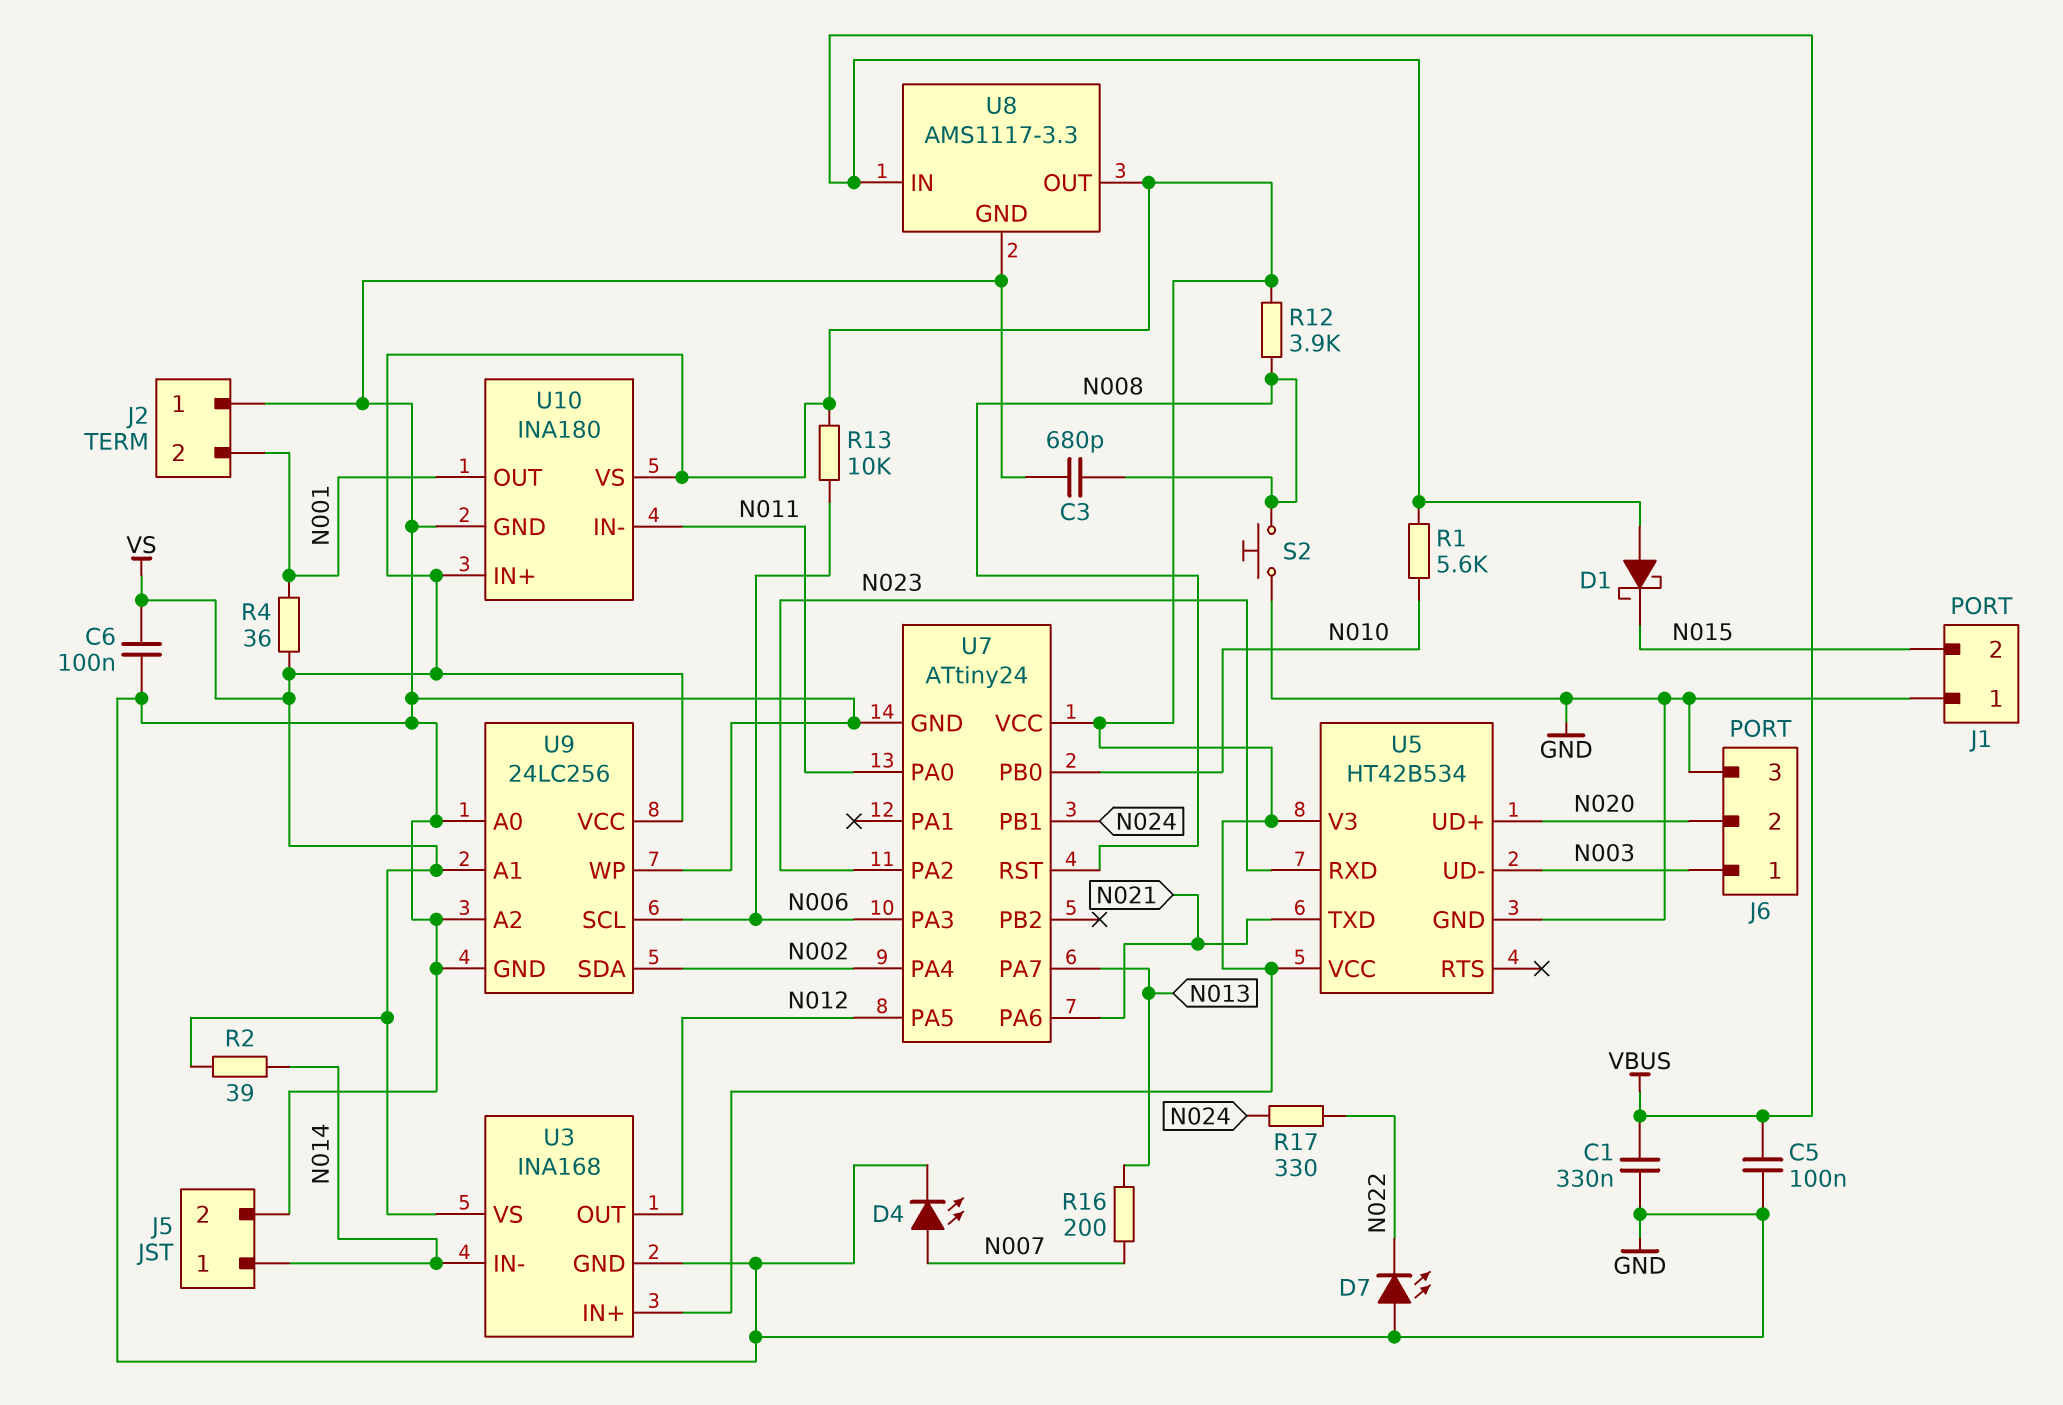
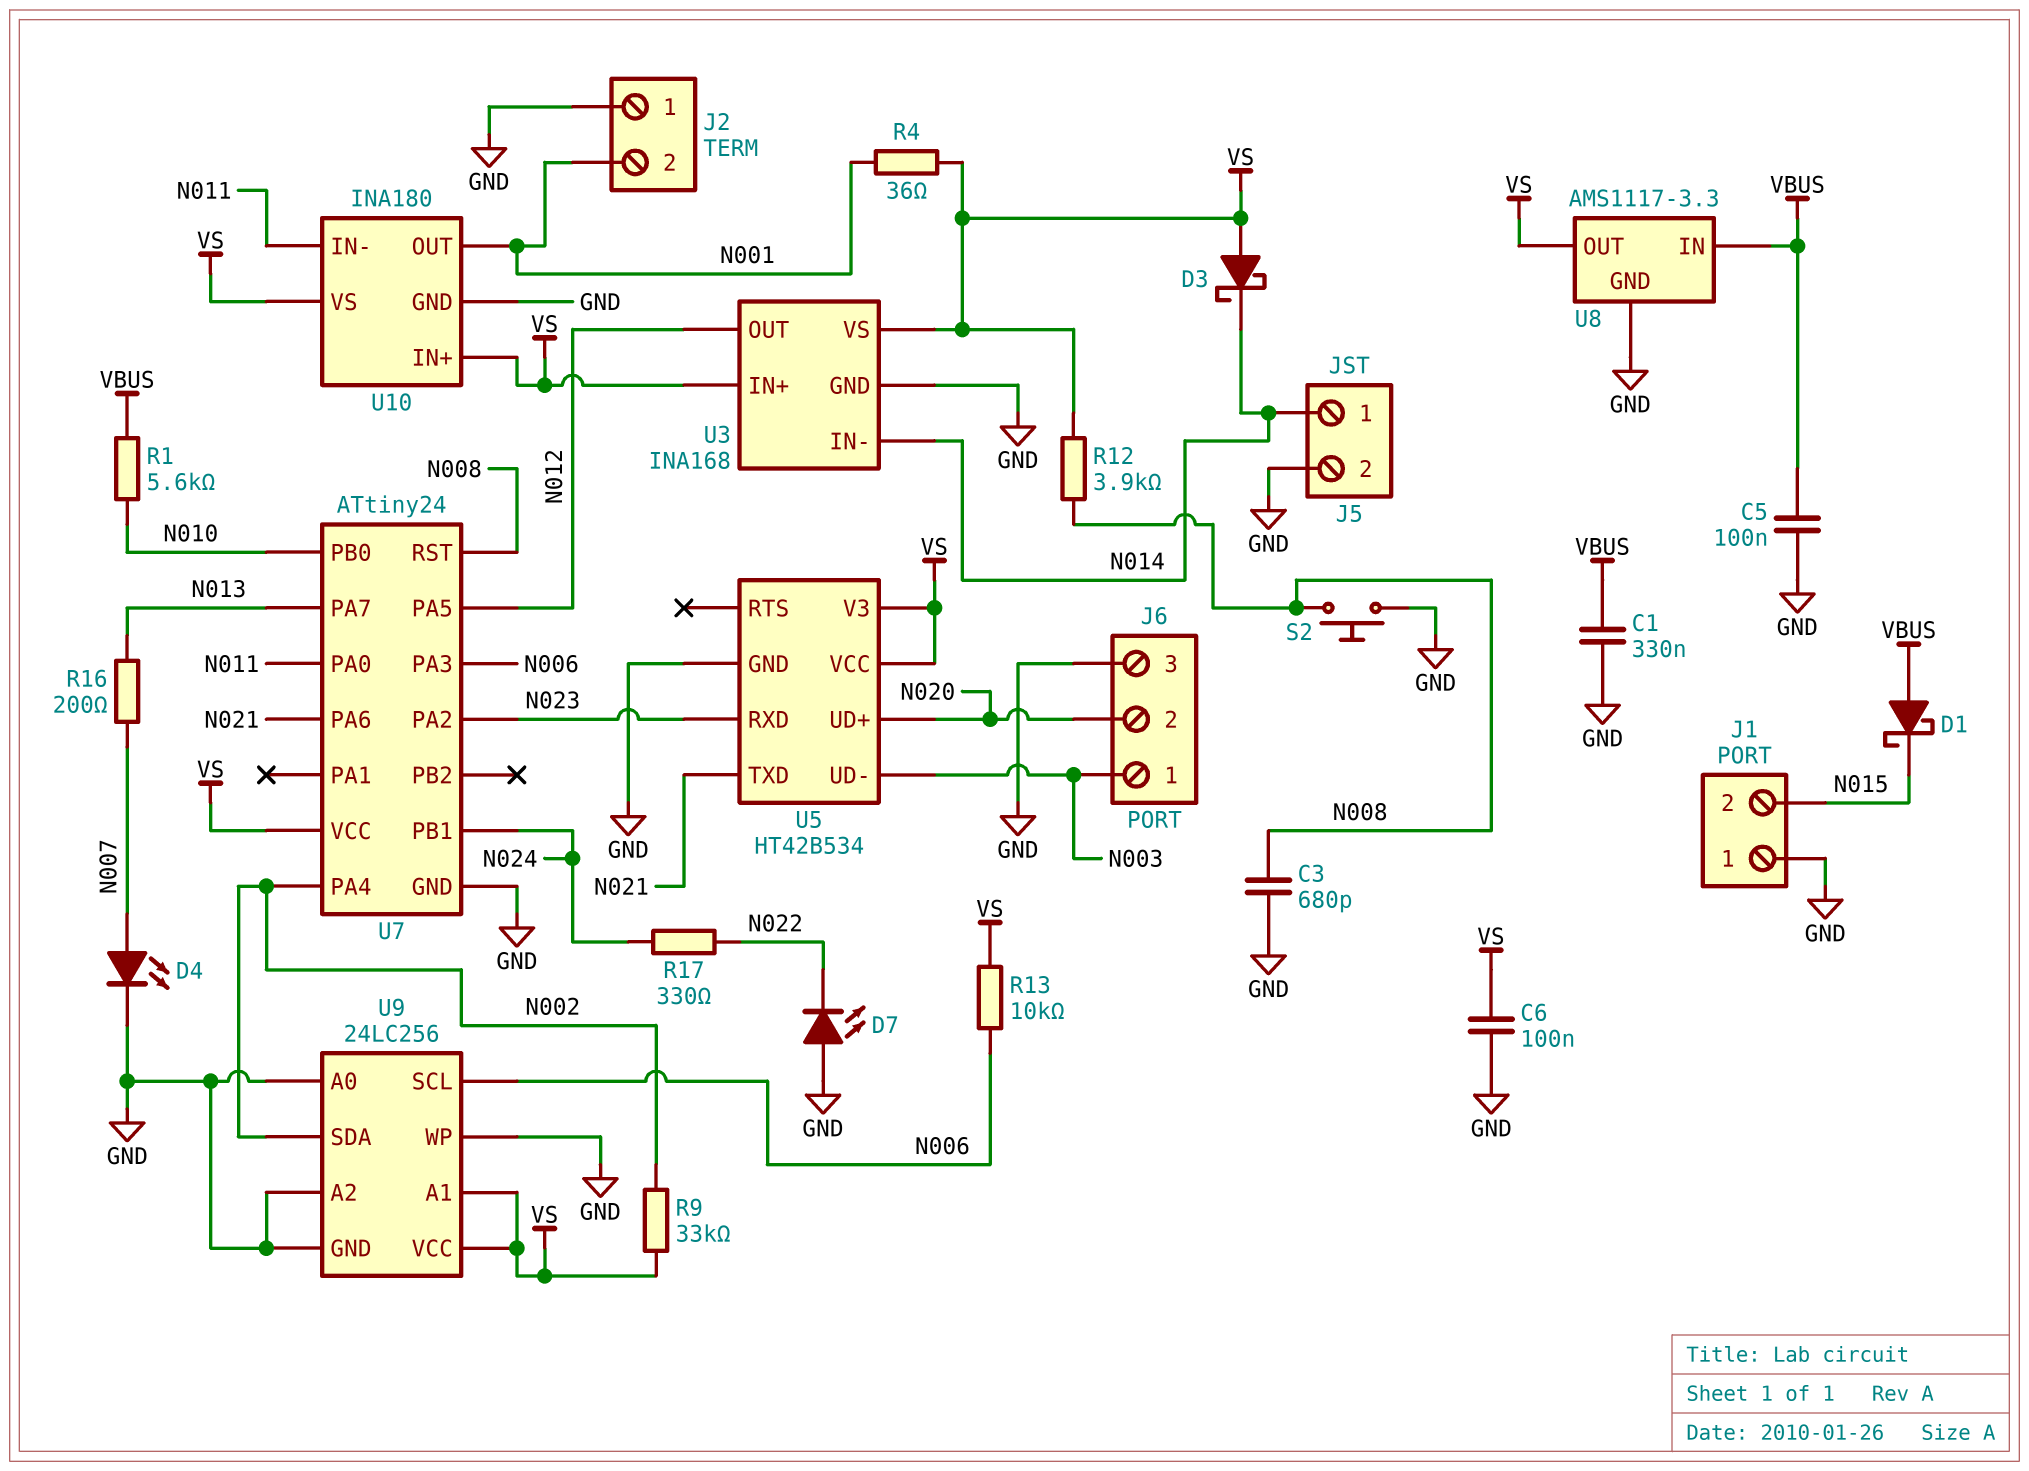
D3: none -> schottky (A VS, K N014)
R2: 39 (N014, VS) -> none
R9: none -> 33k (N002, VS)

